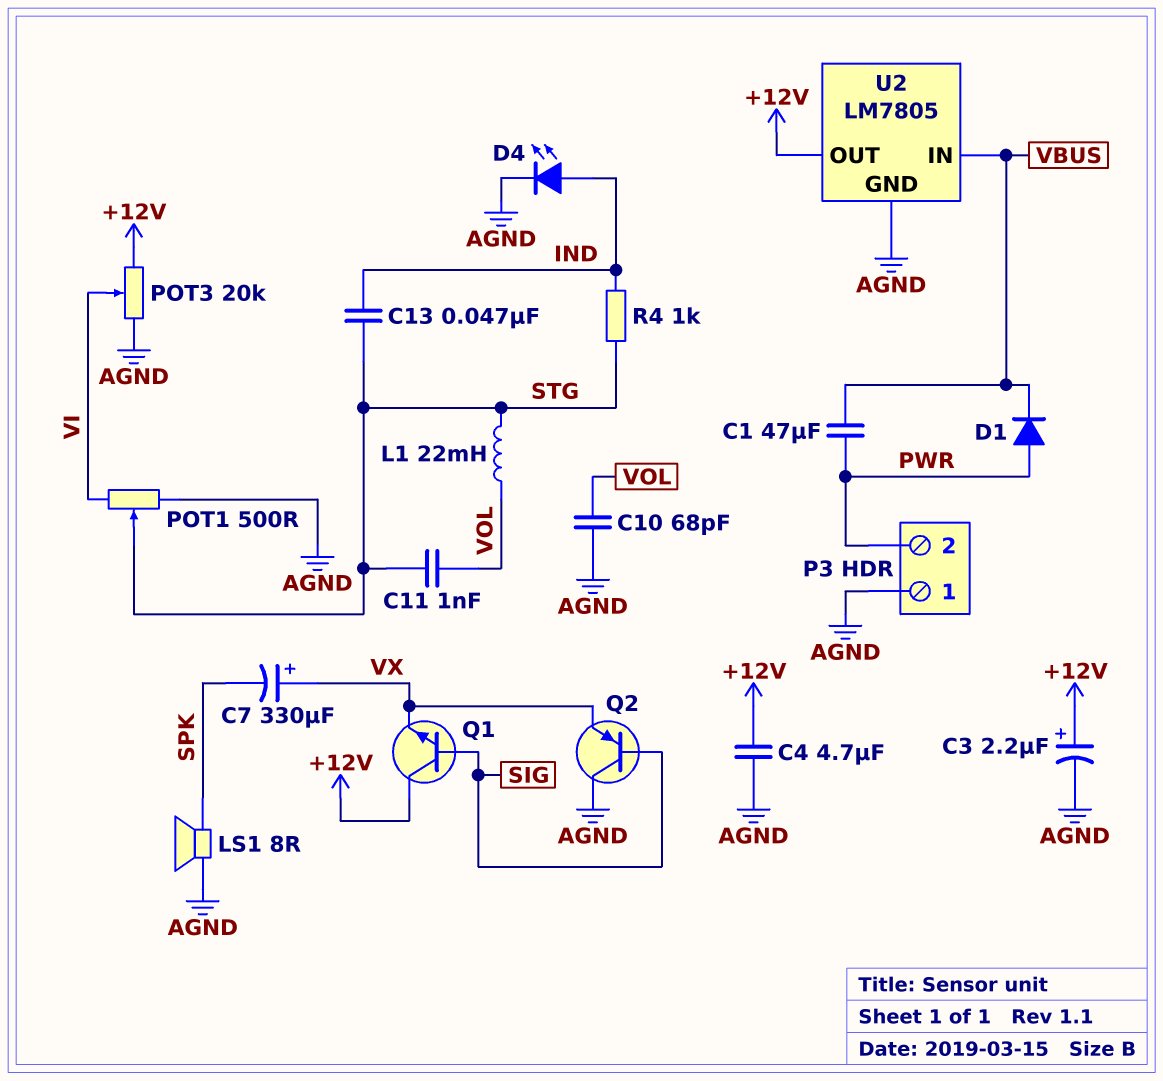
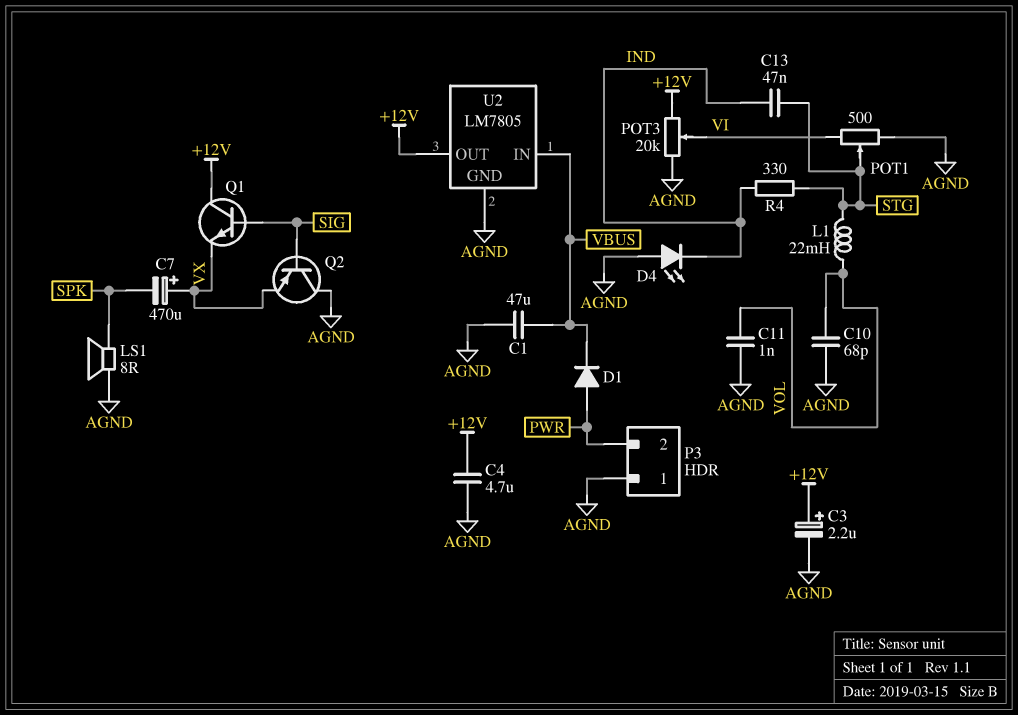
C1: 47uF (PWR, VBUS) -> 47uF (AGND, VBUS)
C7: 330uF (plus VX, minus SPK) -> 470uF (plus VX, minus SPK)
C11: 1nF (STG, VOL) -> 1nF (AGND, VOL)
D4: LED (A IND, K AGND) -> LED (A AGND, K IND)
R4: 1k (IND, STG) -> 330 (IND, STG)

